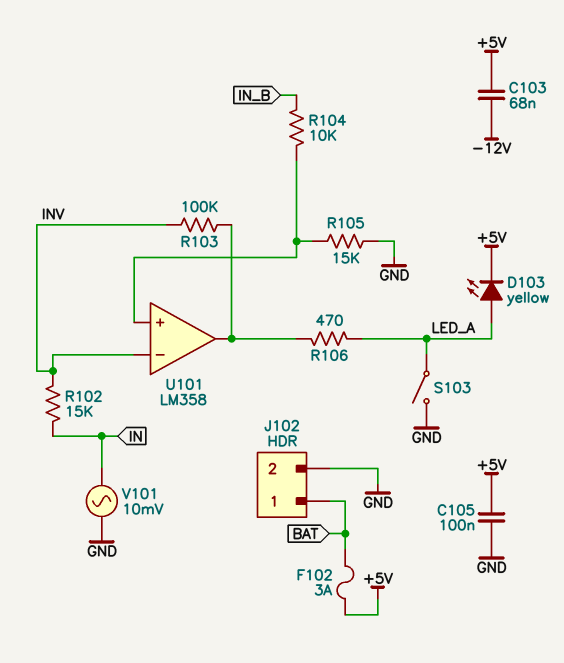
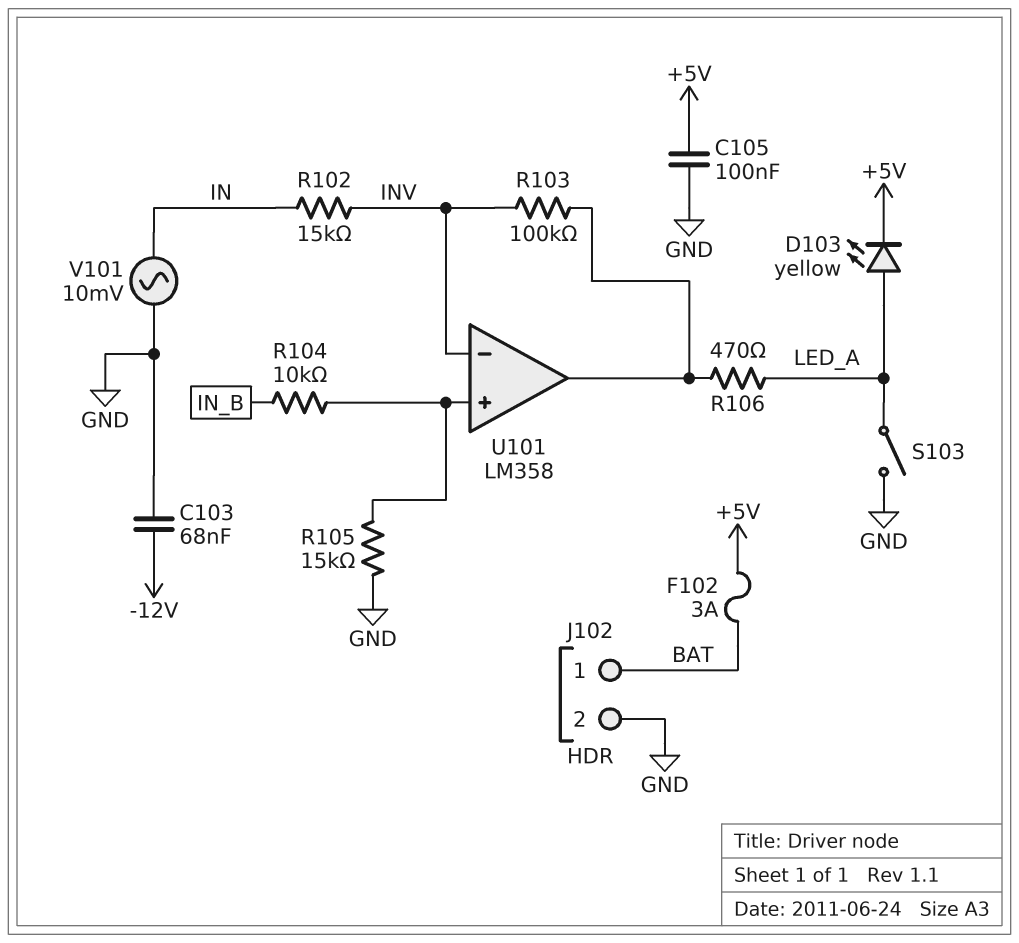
C103: 68nF (+5V, -12V) -> 68nF (-12V, GND)

